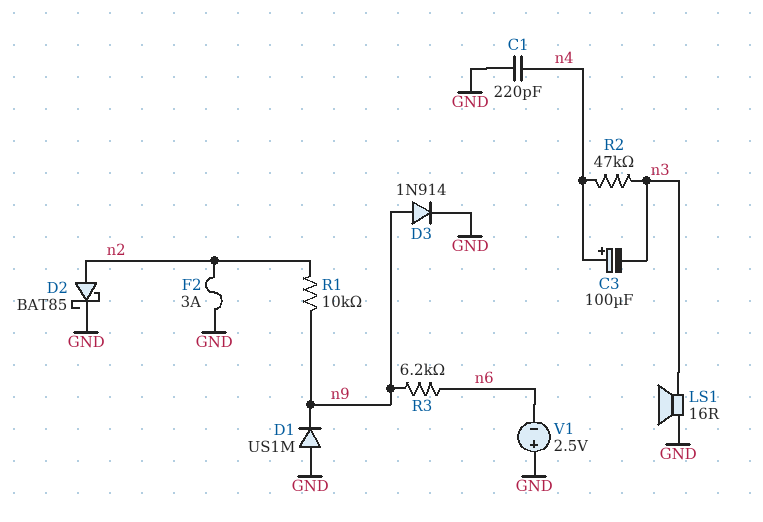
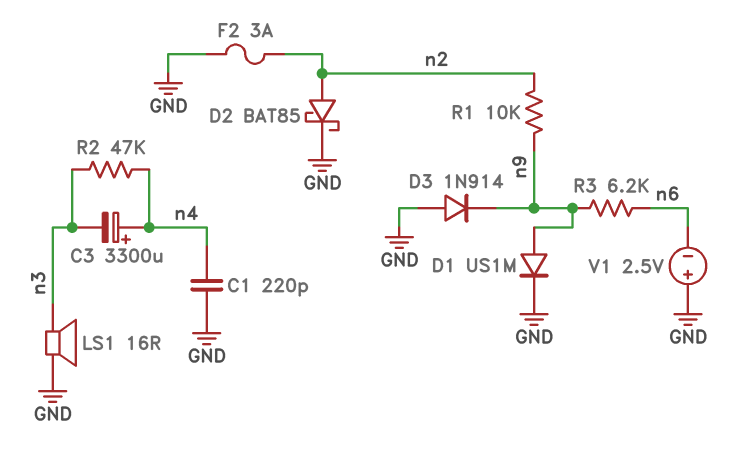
C3: 100uF (plus n4, minus n3) -> 3300uF (plus n4, minus n3)
D1: diode US1M (A GND, K n9) -> diode US1M (A n9, K GND)
D3: diode 1N914 (A n9, K GND) -> diode 1N914 (A GND, K n9)

